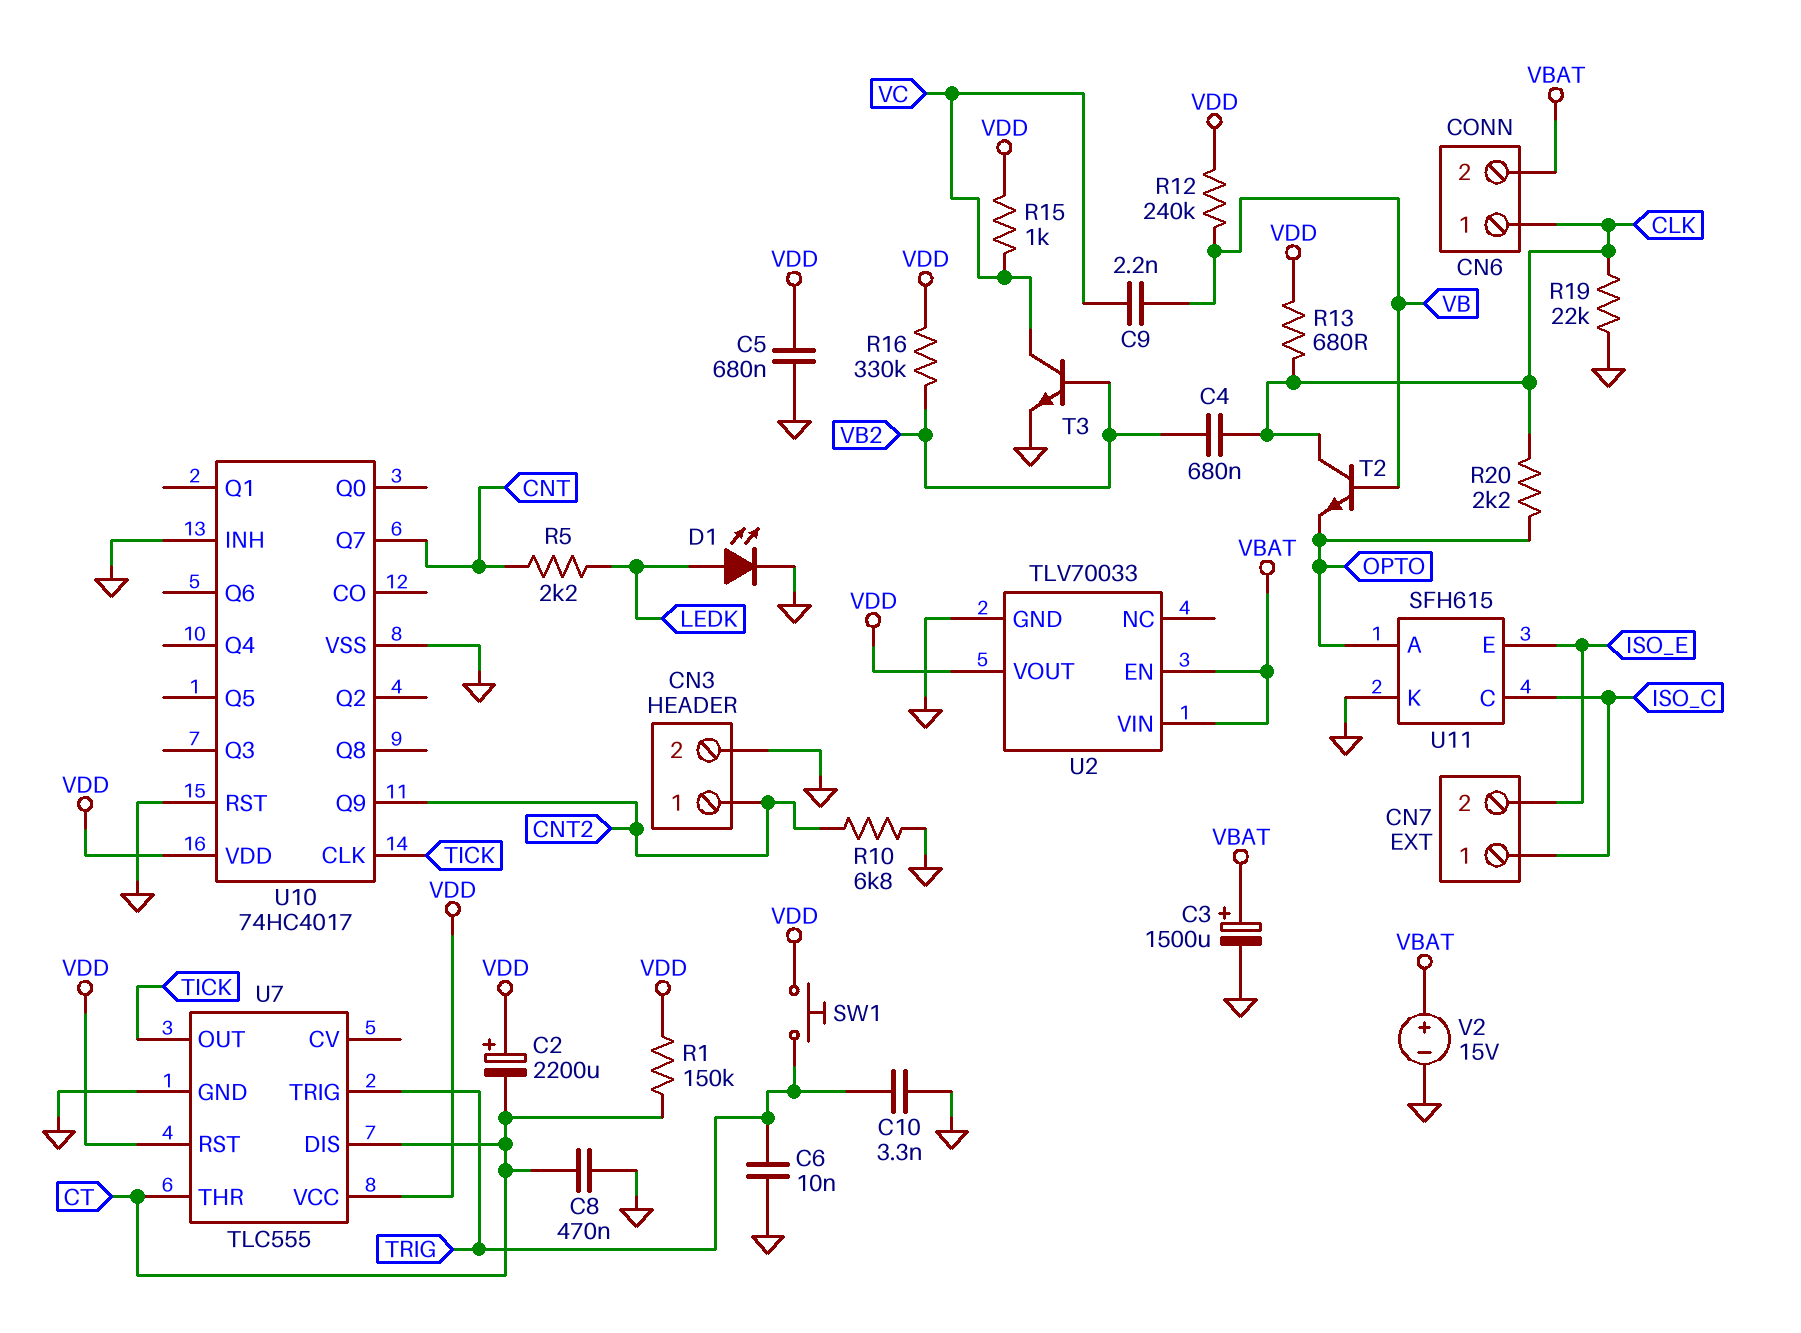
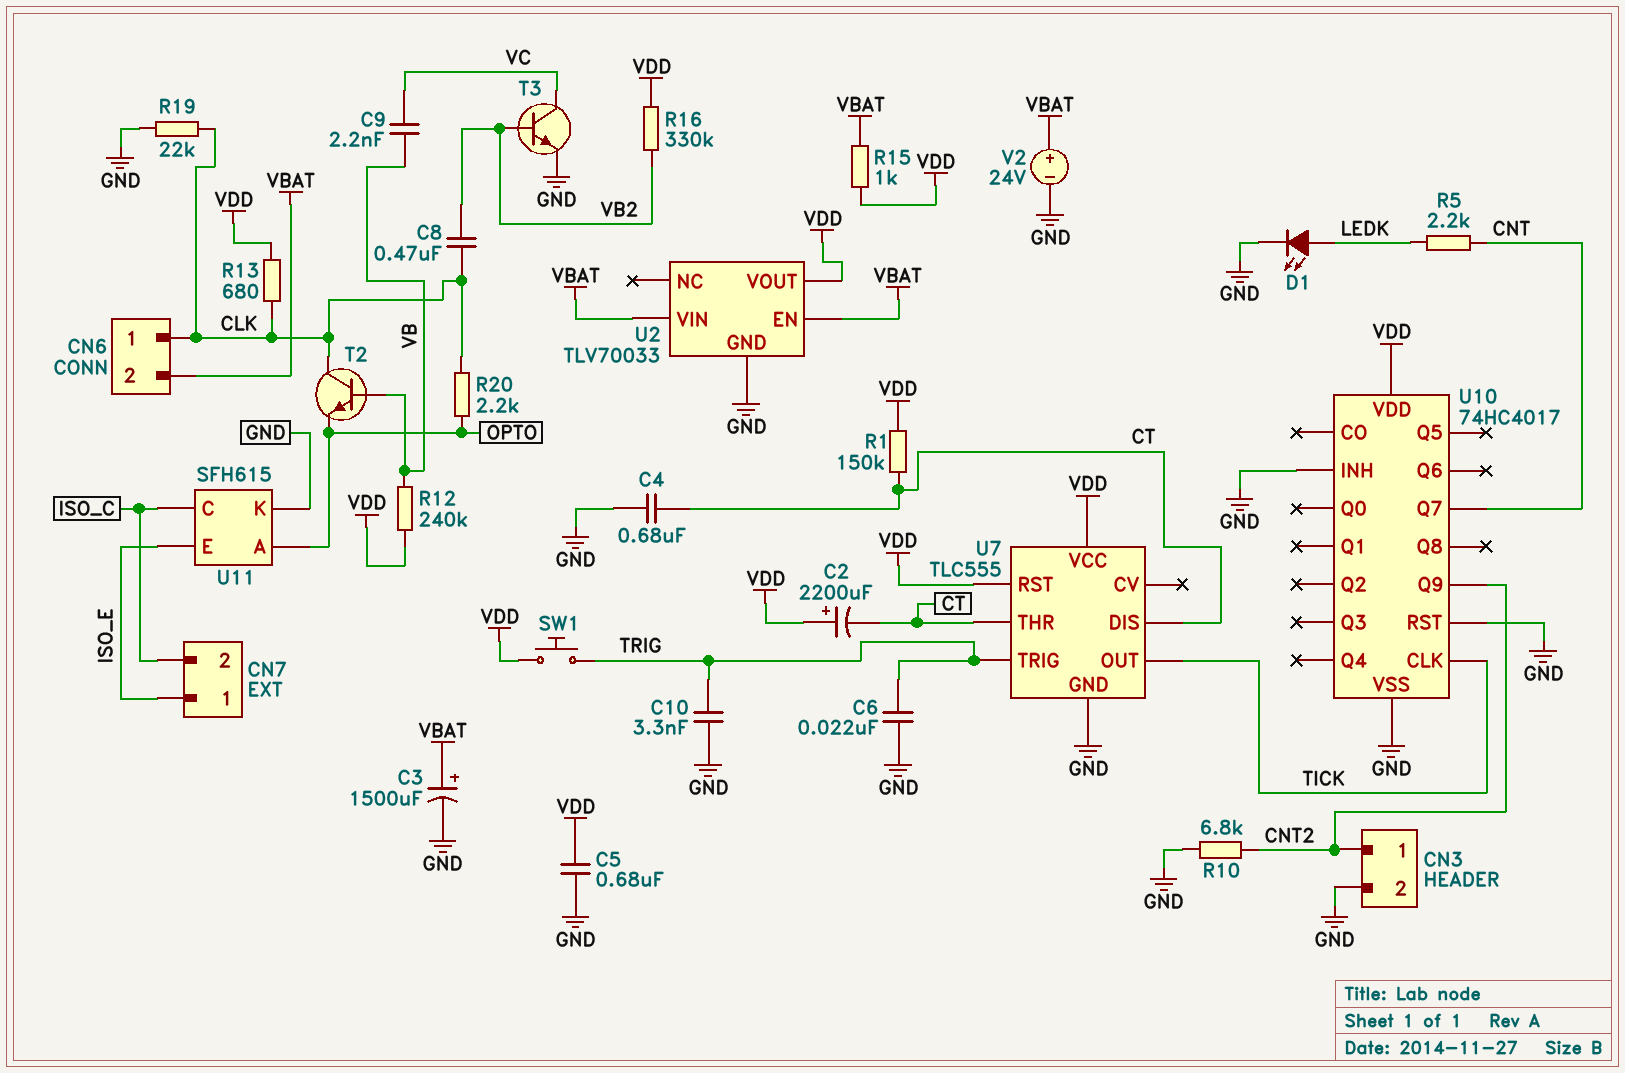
C4: 680nF (CLK, VB2) -> 680nF (CT, GND)
C6: 10nF (GND, TRIG) -> 22nF (GND, TRIG)
C8: 470nF (CT, GND) -> 470nF (CLK, VB2)
CN7 pin 1: ISO_C -> ISO_E
CN7 pin 2: ISO_E -> ISO_C
R15: 1k (VC, VDD) -> 1k (VBAT, VDD)
V2: 15V (plus VBAT, minus GND) -> 24V (plus VBAT, minus GND)

